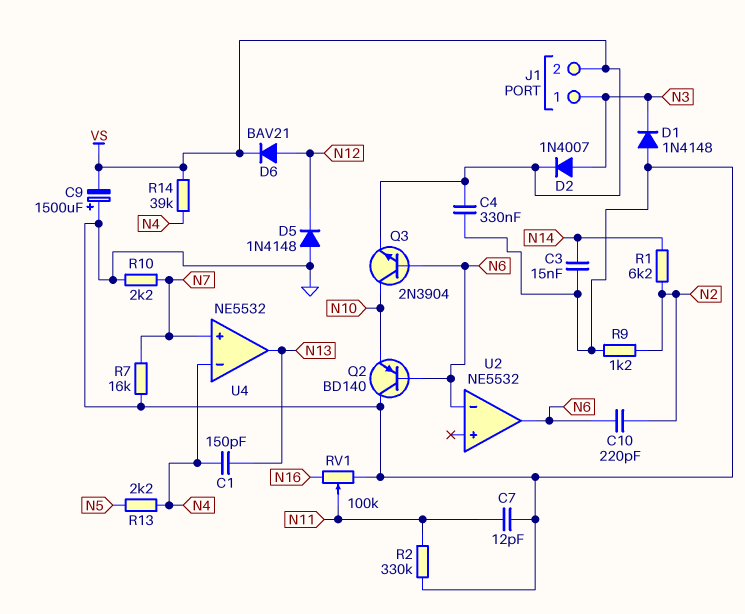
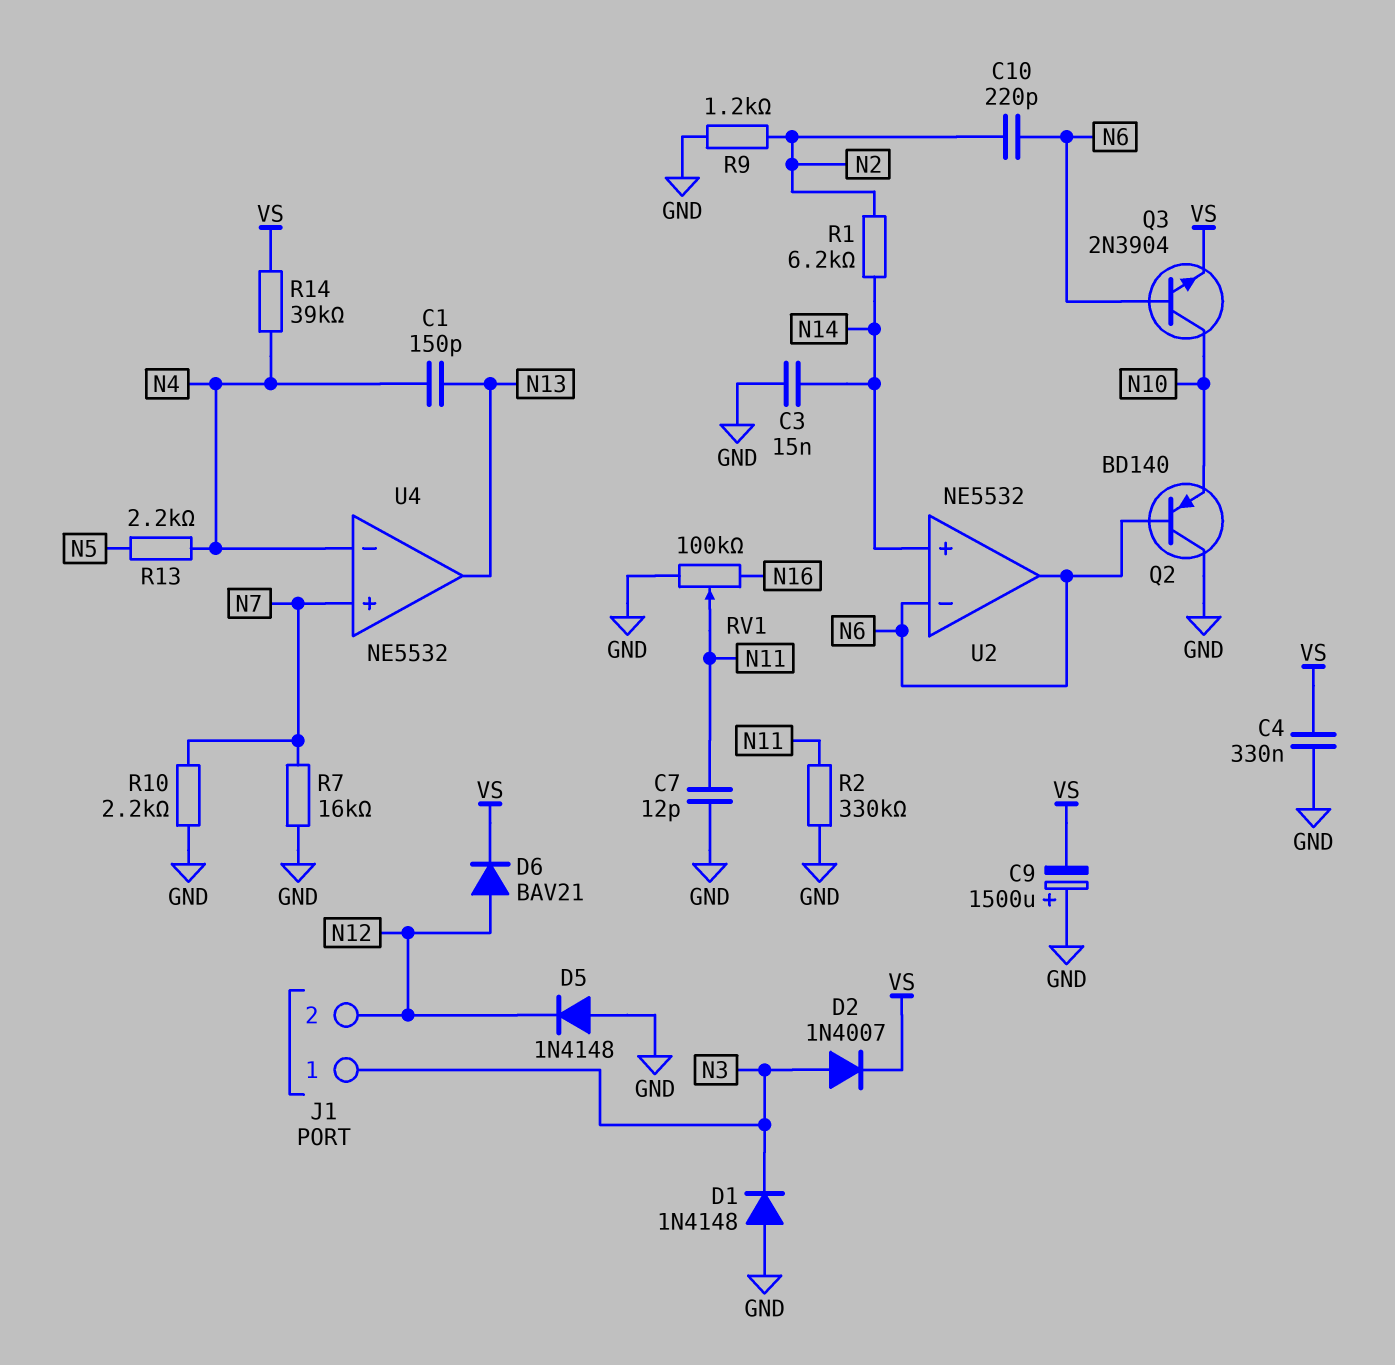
J1 pin 2: VS -> N12
U2 pin in+: none -> N14

